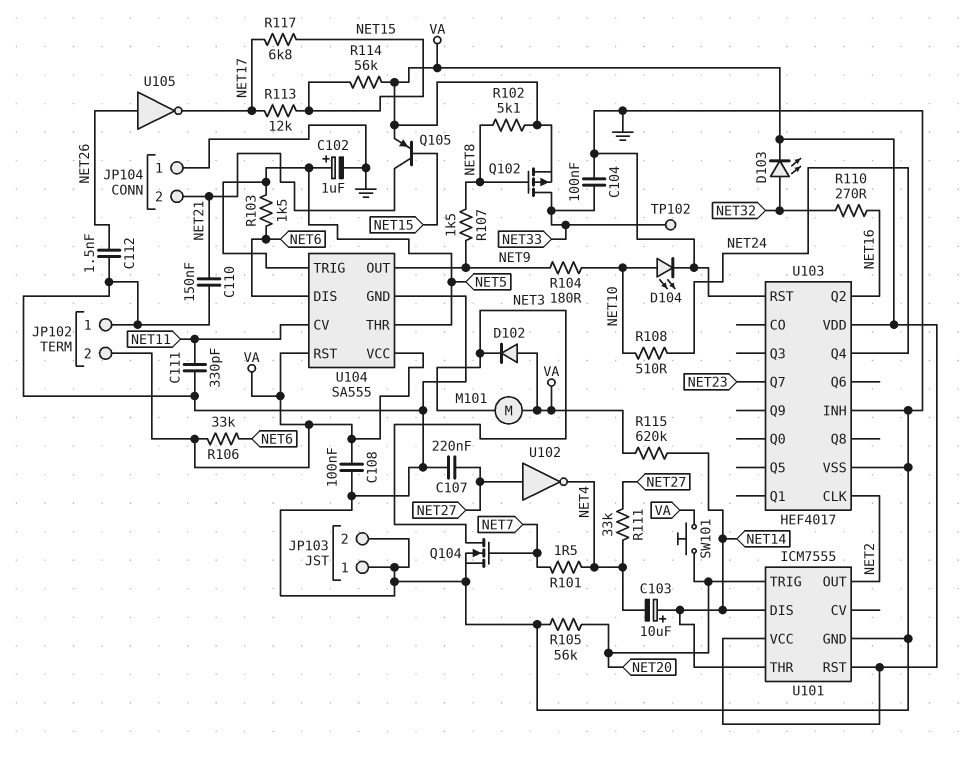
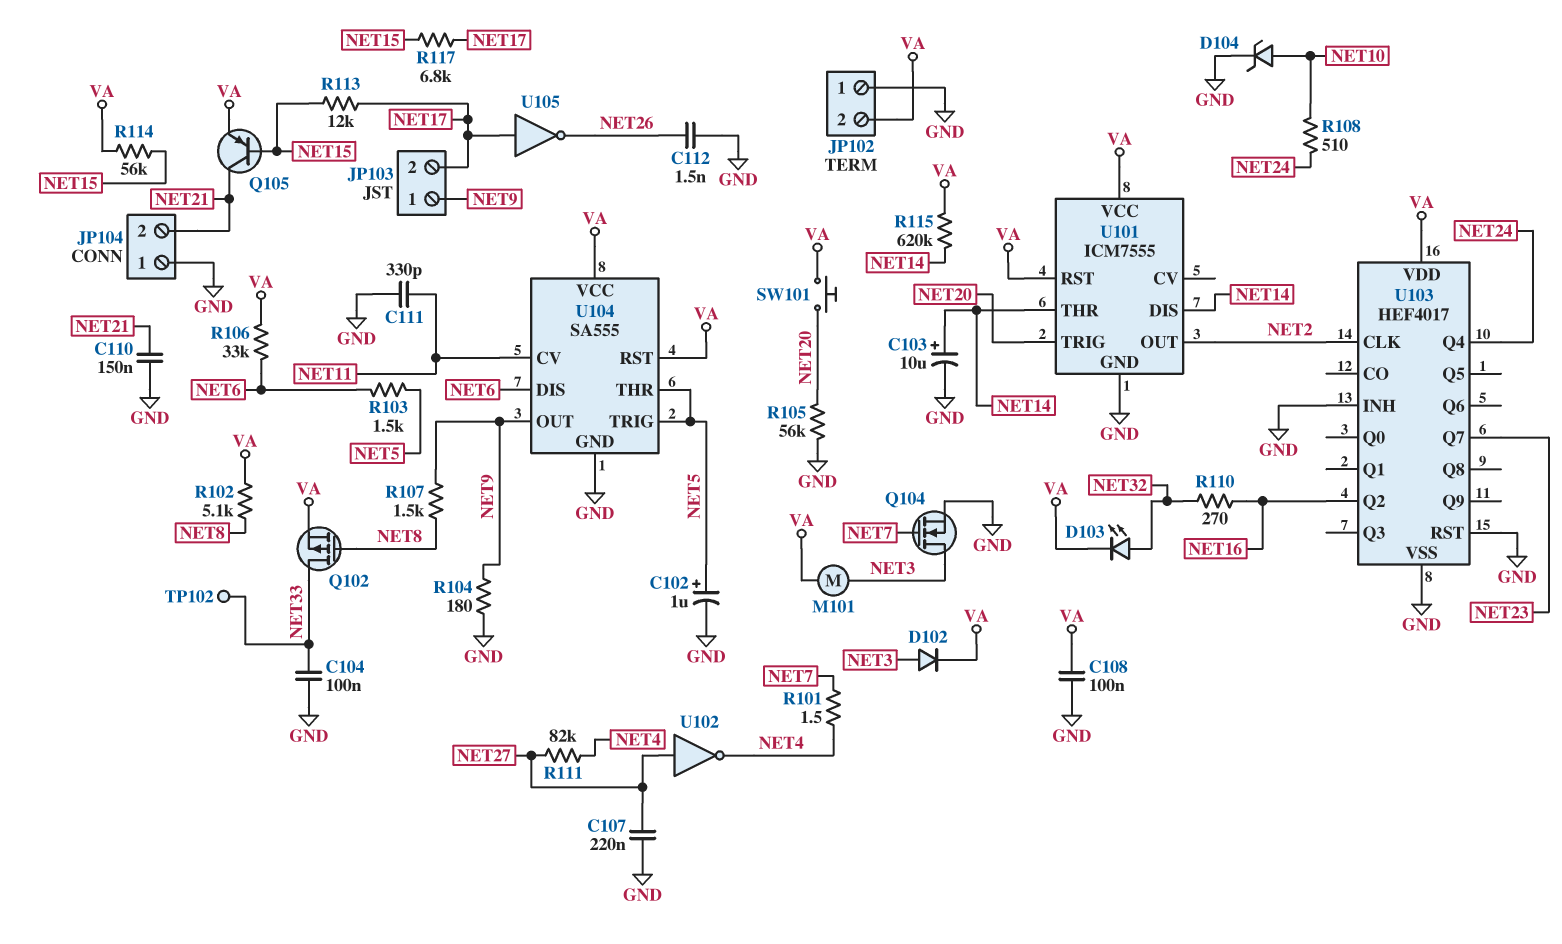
C103: 10uF (plus NET14, minus NET4) -> 10uF (plus NET14, minus GND)
D102: diode (A VA, K NET3) -> diode (A NET3, K VA)
D104: LED (A NET10, K GND) -> zener (A NET10, K GND)
JP103 pin 1: GND -> NET9
JP103 pin 2: GND -> NET17
R104: 180 (NET9, NET10) -> 180 (GND, NET9)
R111: 33k (NET4, NET27) -> 82k (NET4, NET27)
U105: NOT (in NET26, out NET17) -> NOT (in NET17, out NET26)

